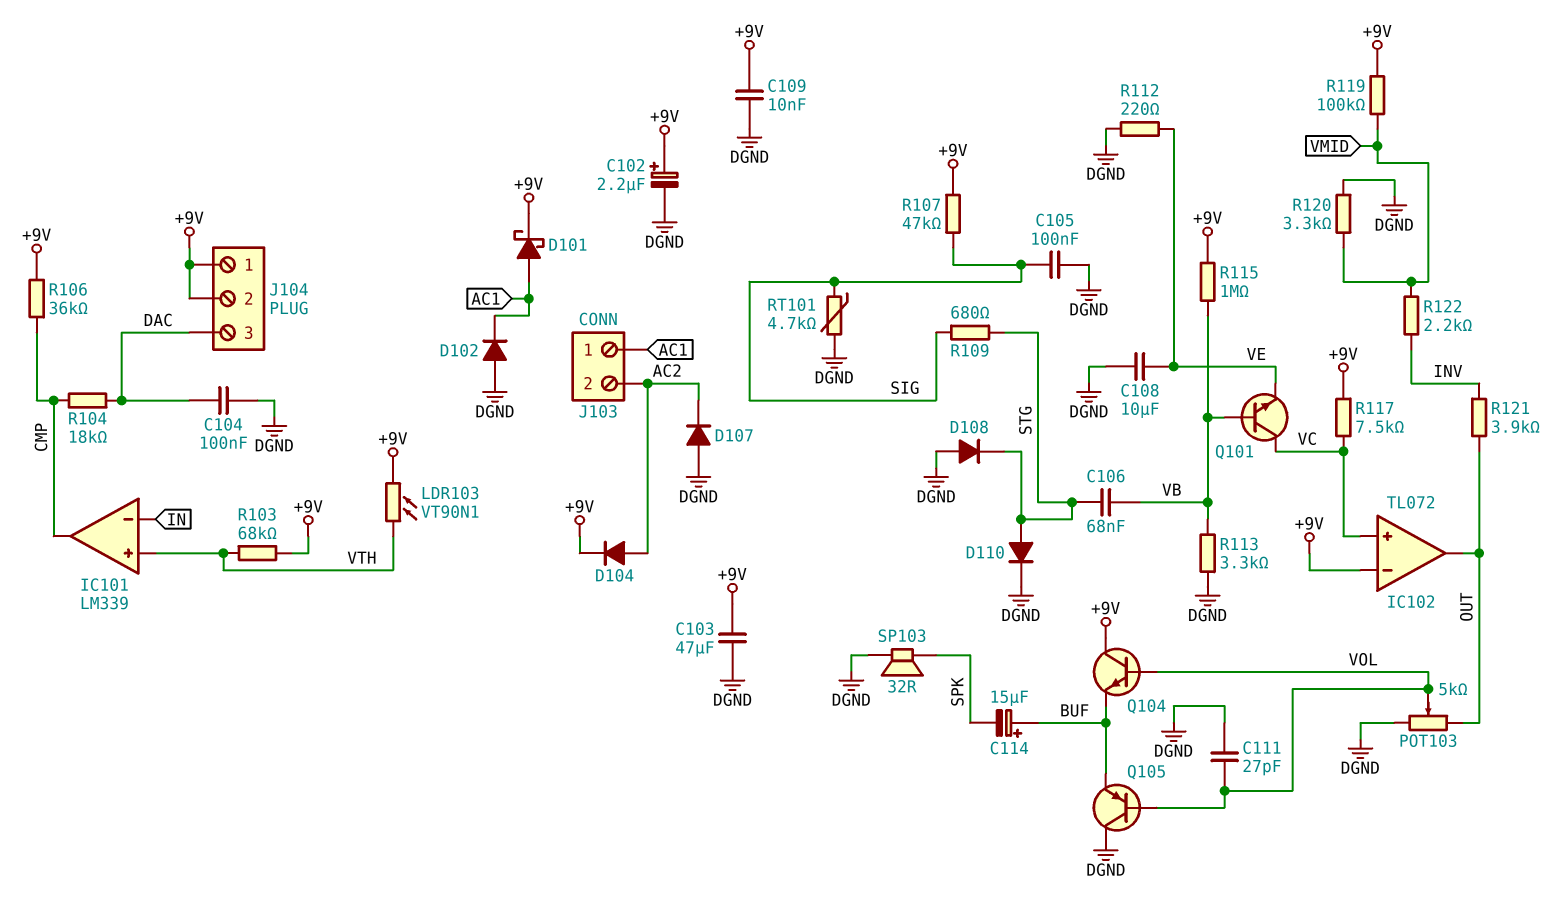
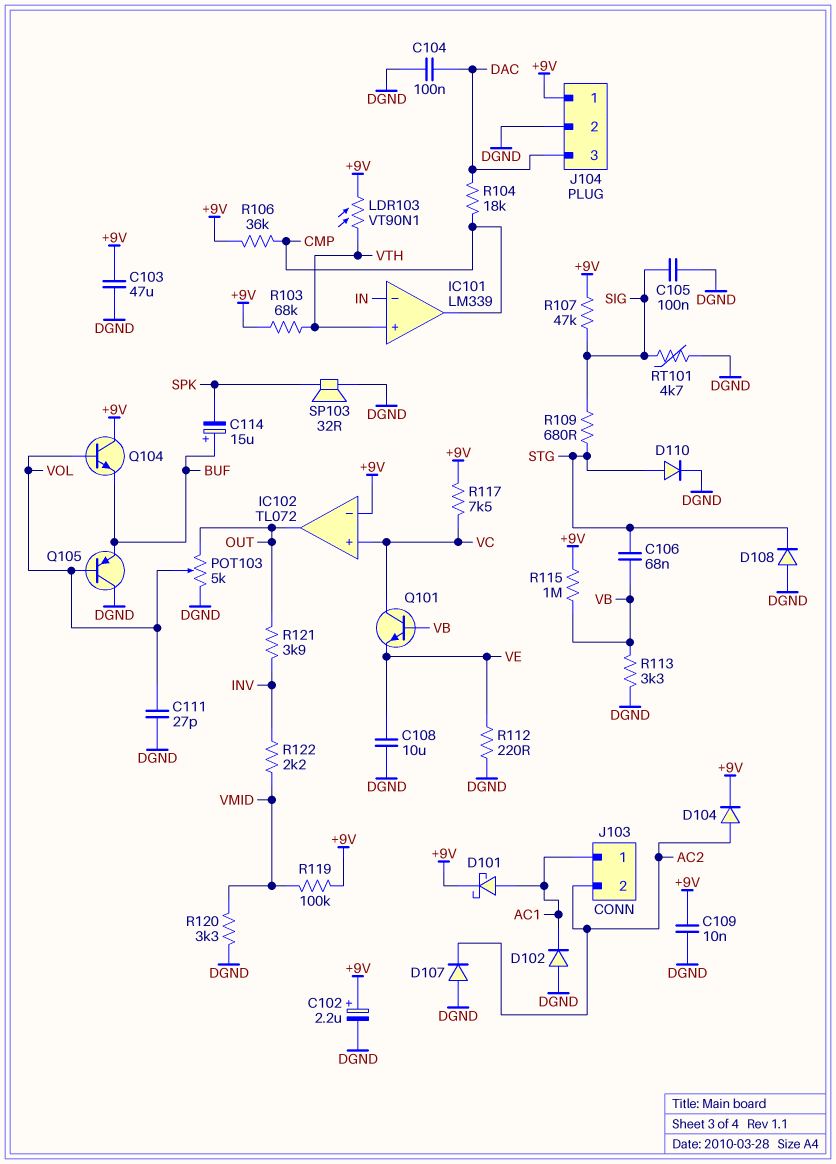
J104 pin 2: +9V -> DGND

